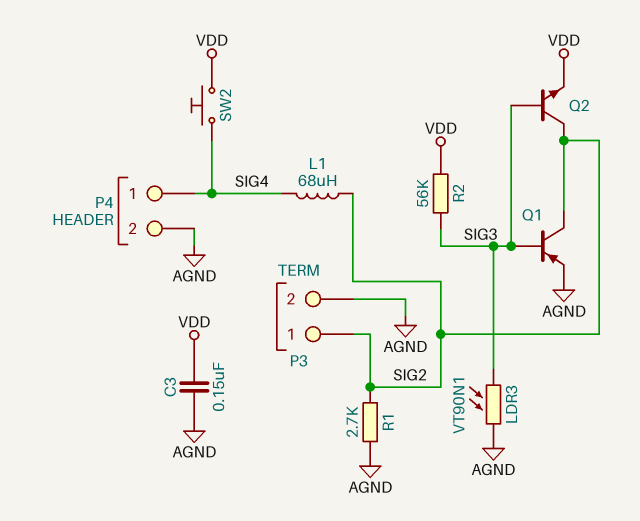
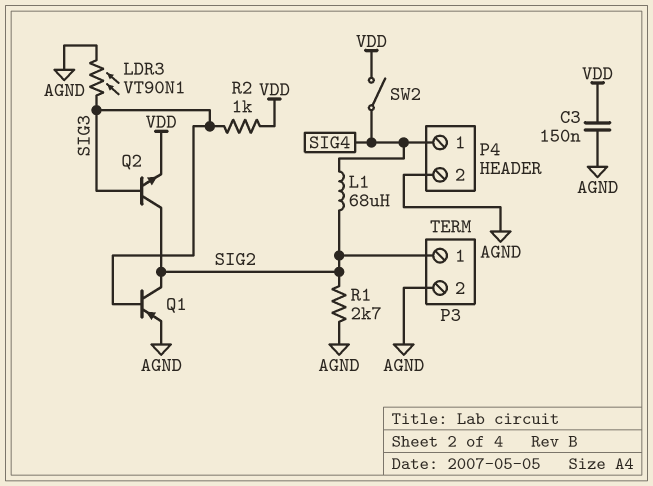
R2: 56k (SIG3, VDD) -> 1k (SIG3, VDD)
SW2: button (SIG4, VDD) -> switch (SIG4, VDD)

